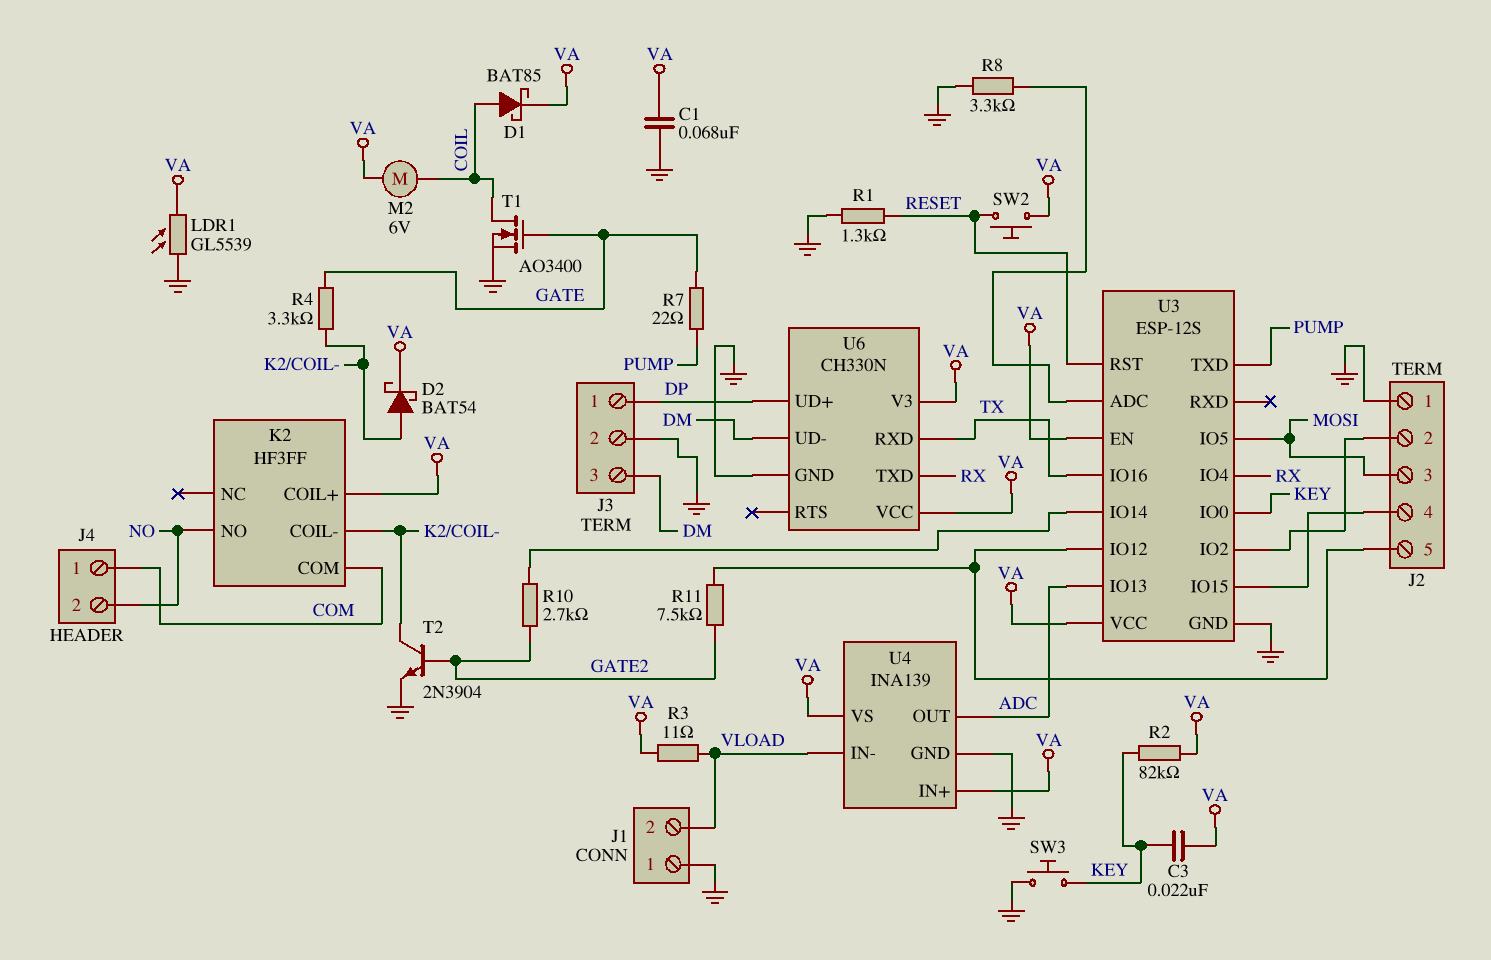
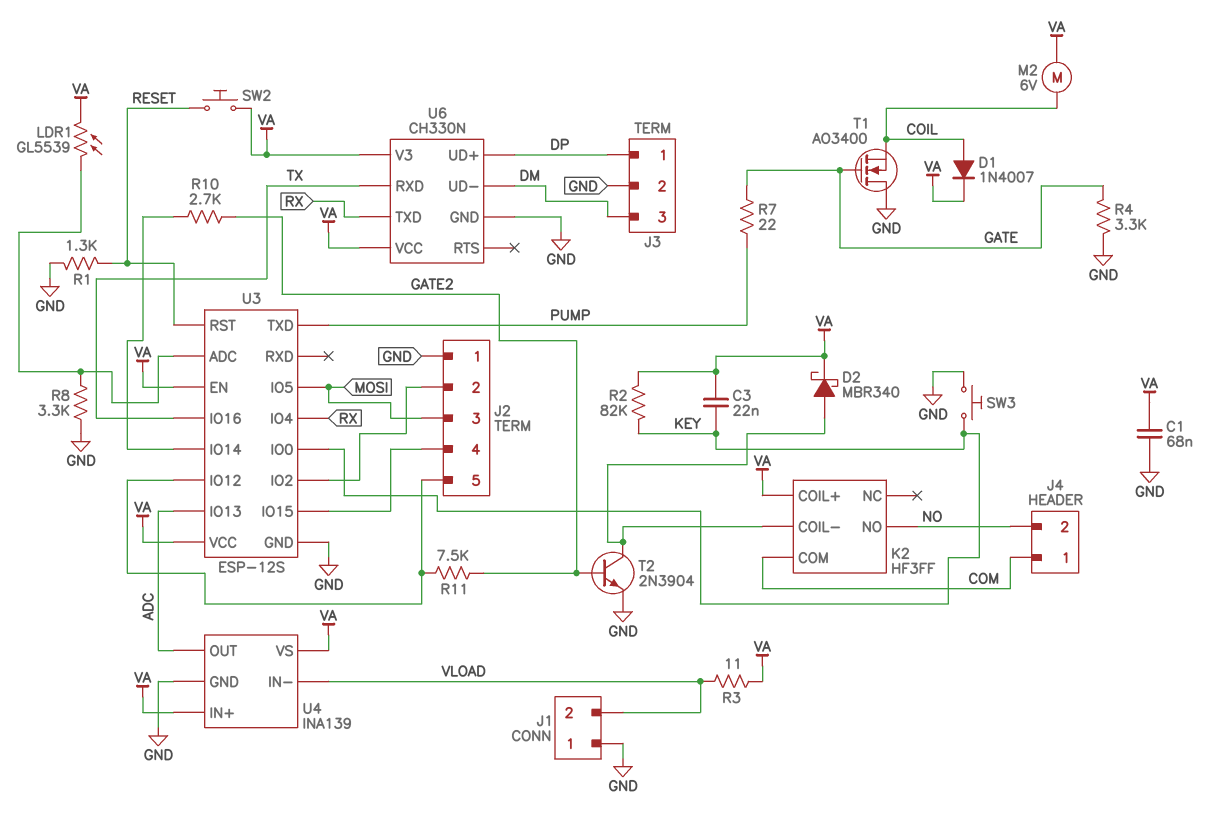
D1: schottky BAT85 (A COIL, K VA) -> diode 1N4007 (A COIL, K VA)
D2: schottky BAT54 (A K2/COIL-, K VA) -> schottky MBR340 (A K2/COIL-, K VA)
LDR1: GL5539 (GND, VA) -> GL5539 (U3/ADC, VA)
R4: 3.3k (GATE, K2/COIL-) -> 3.3k (GATE, GND)
T1: NMOS AO3400 (G GATE, D COIL, S GND) -> NMOS AO3400 (G GATE, D GND, S COIL)

